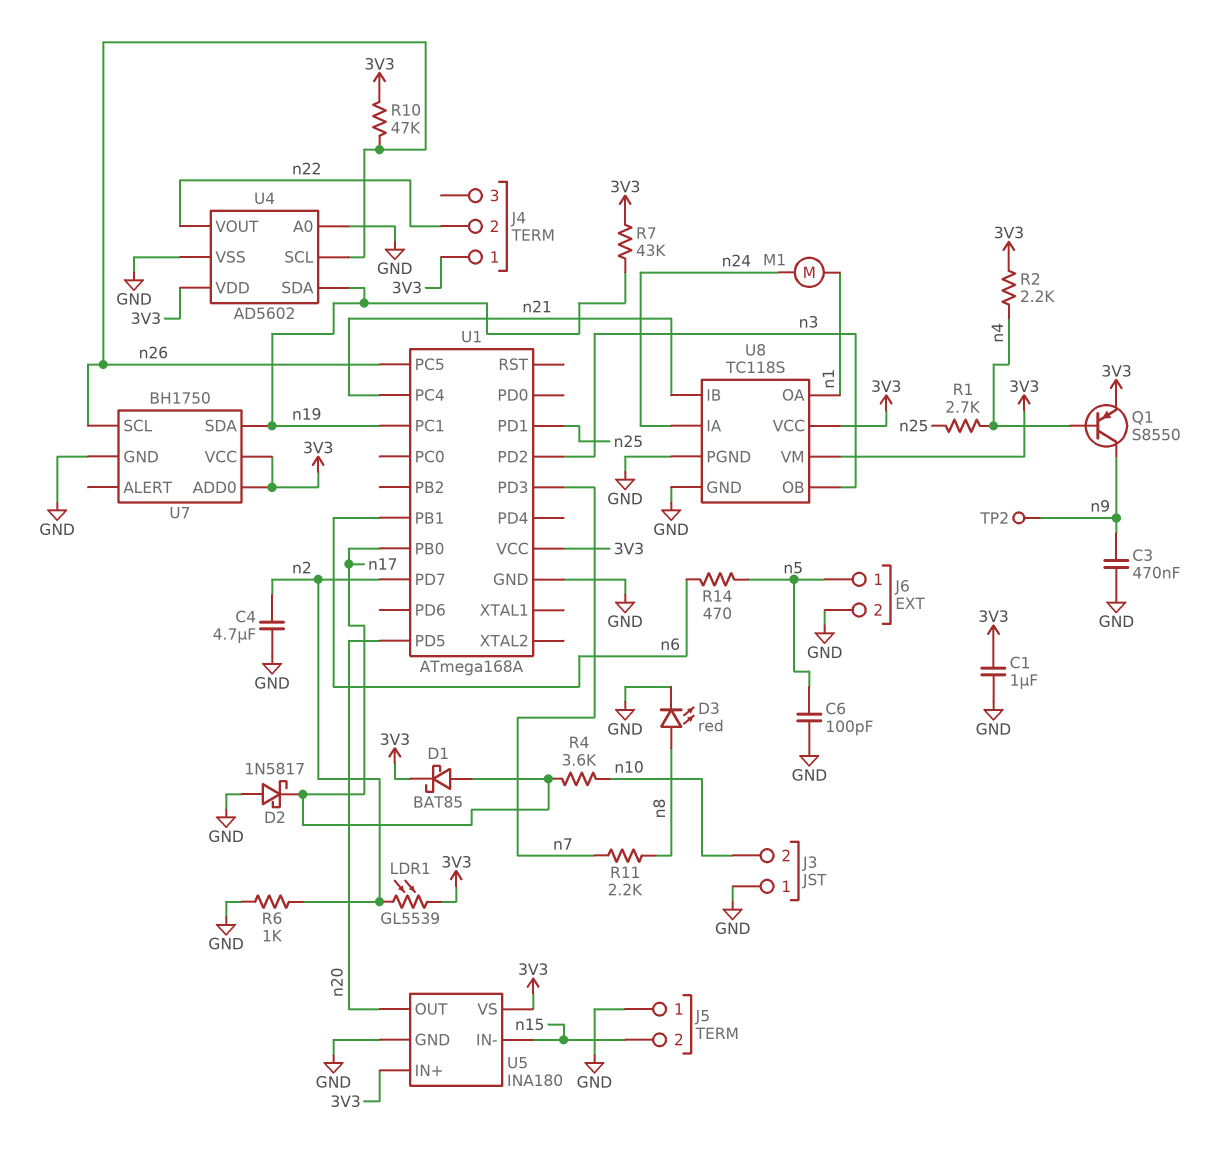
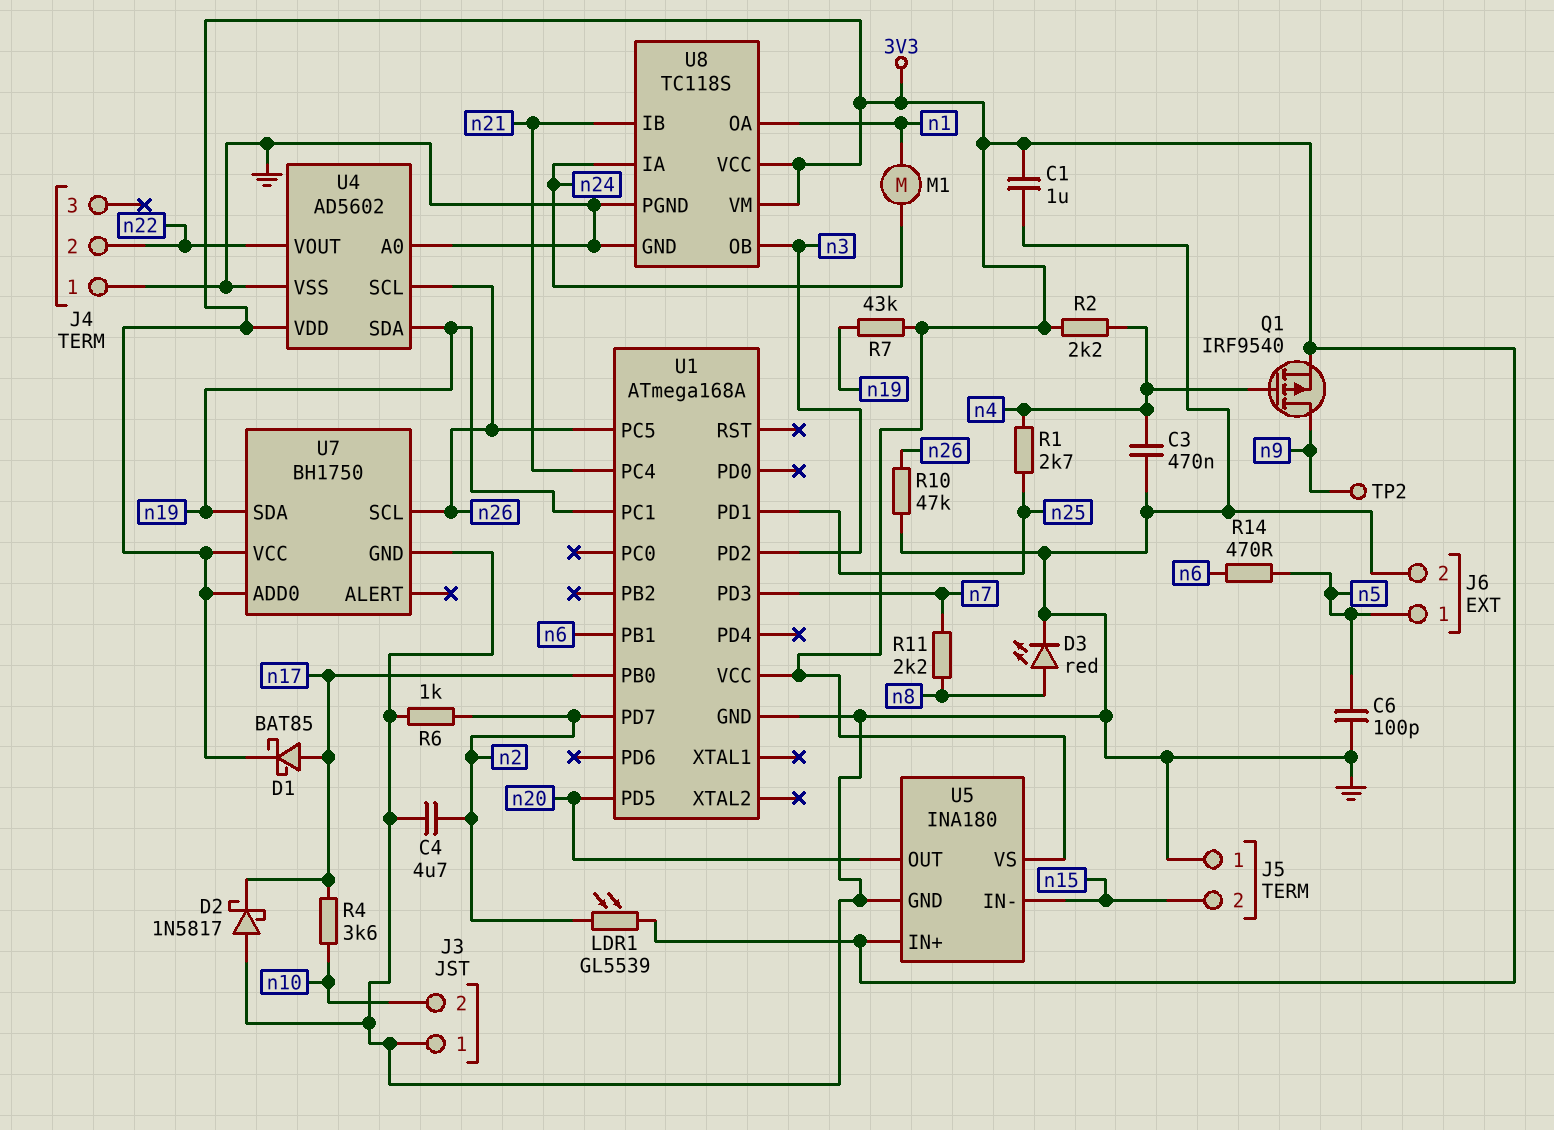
C3: 470nF (GND, n9) -> 470nF (GND, n4)
J4 pin 1: 3V3 -> GND
Q1: PNP S8550 (B n4, C n9, E 3V3) -> PMOS IRF9540 (G n4, D n9, S 3V3)
R10: 47k (3V3, n26) -> 47k (GND, n26)

